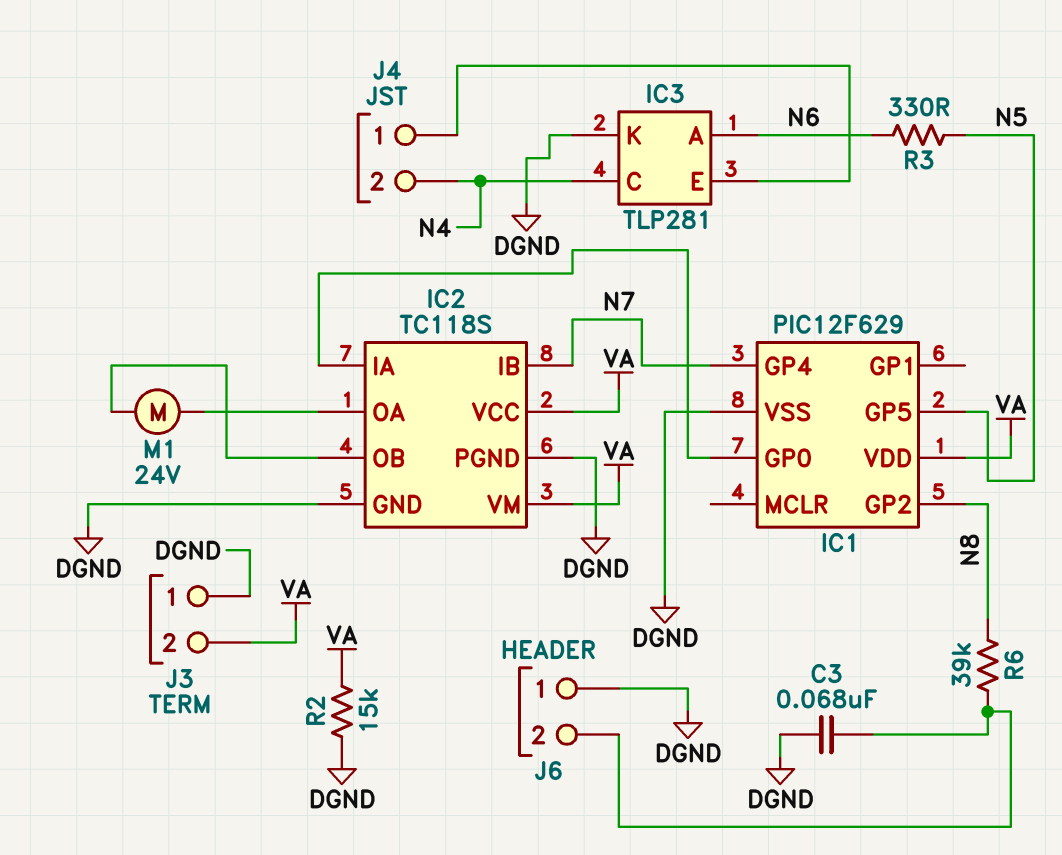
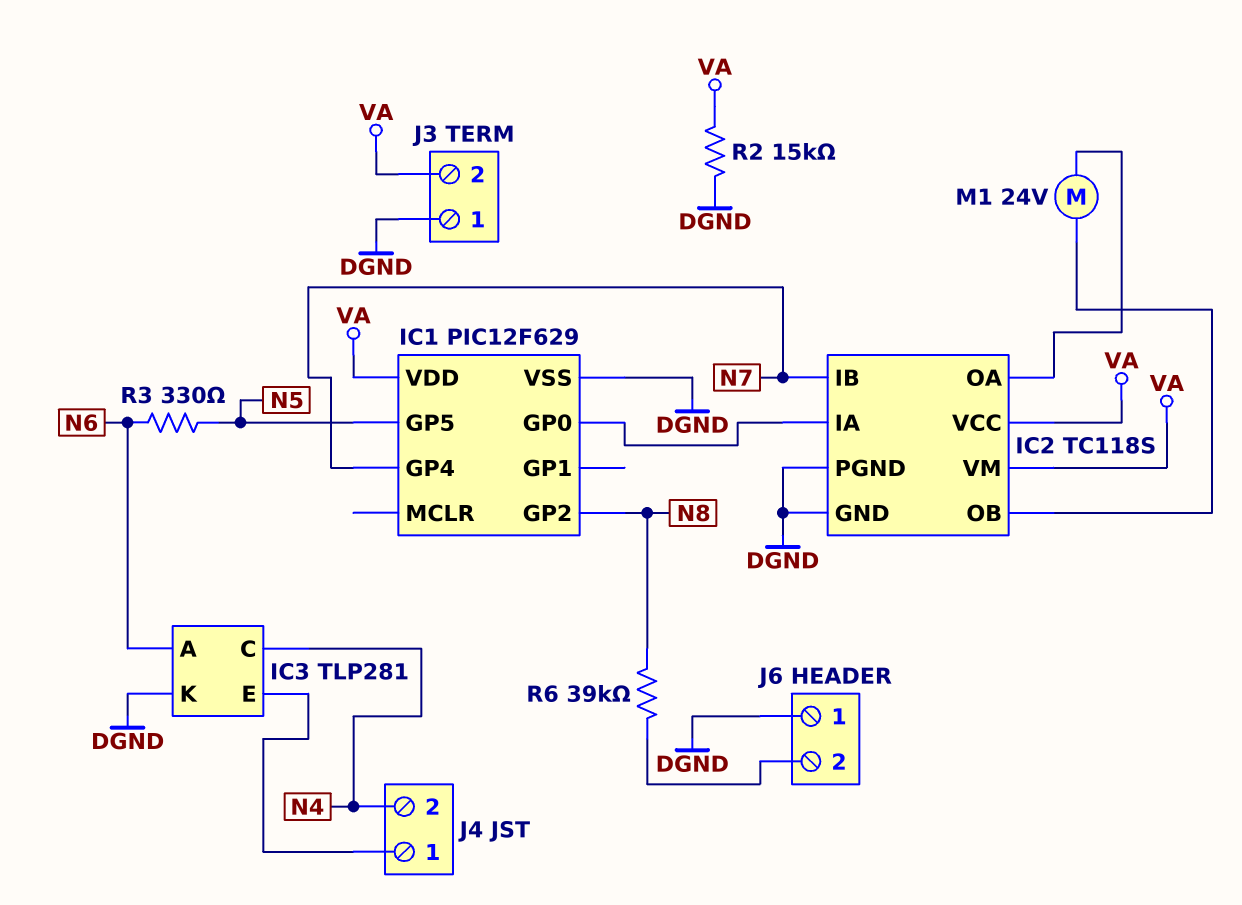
C3: 68nF (DGND, J6/2) -> none

